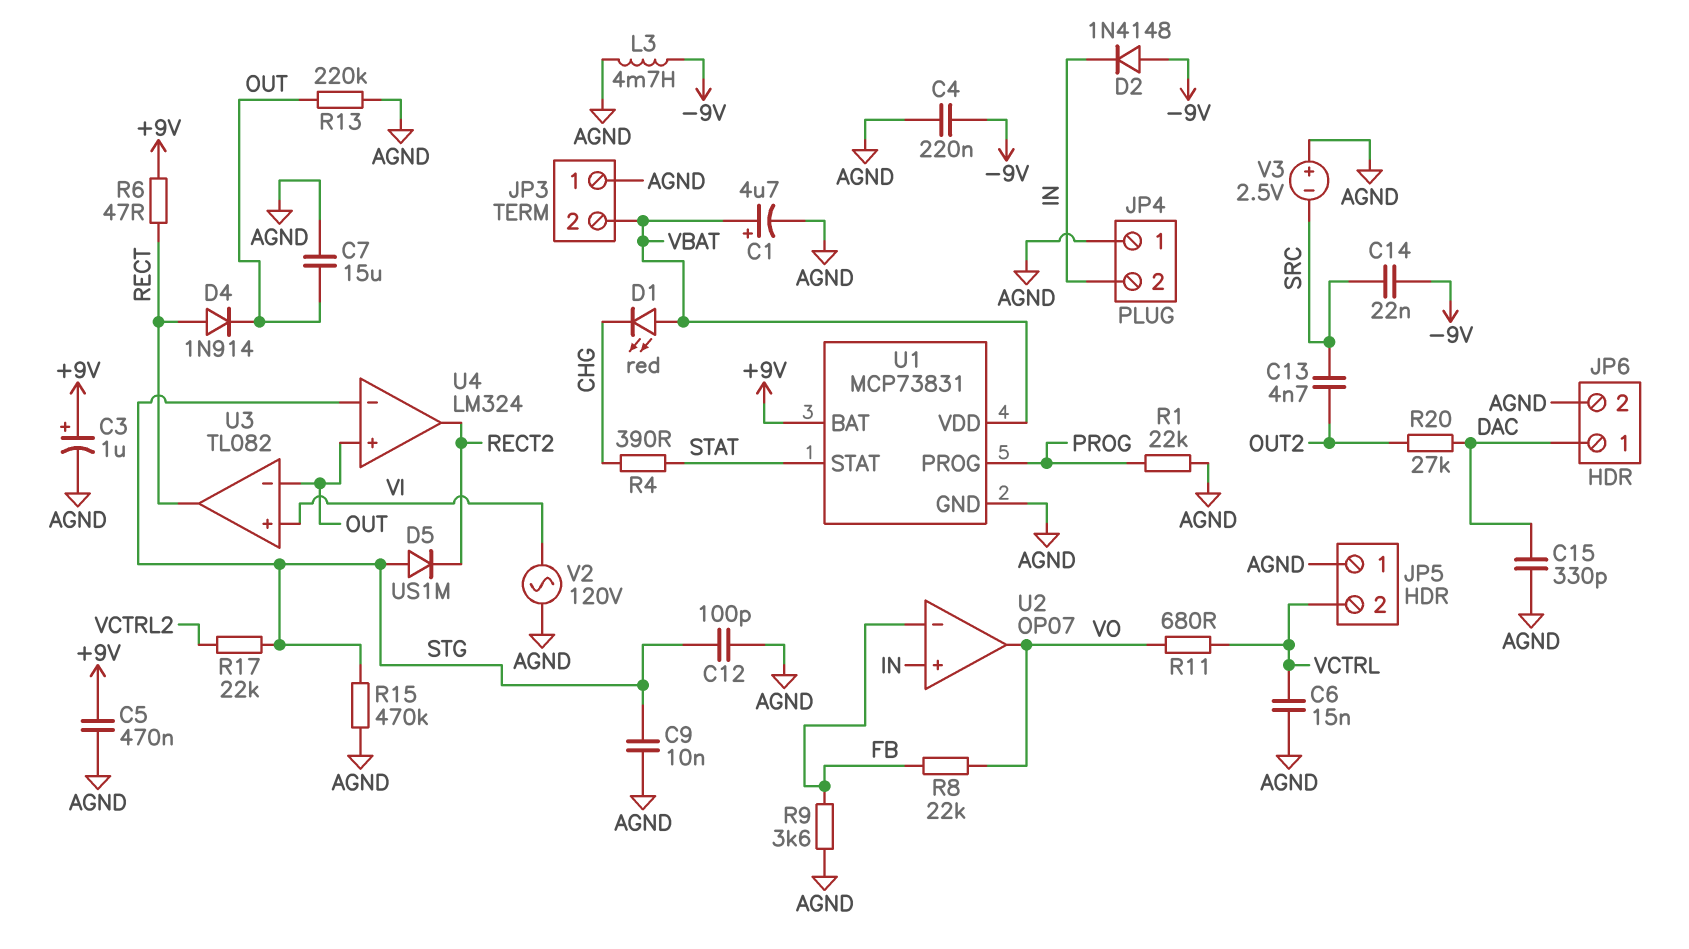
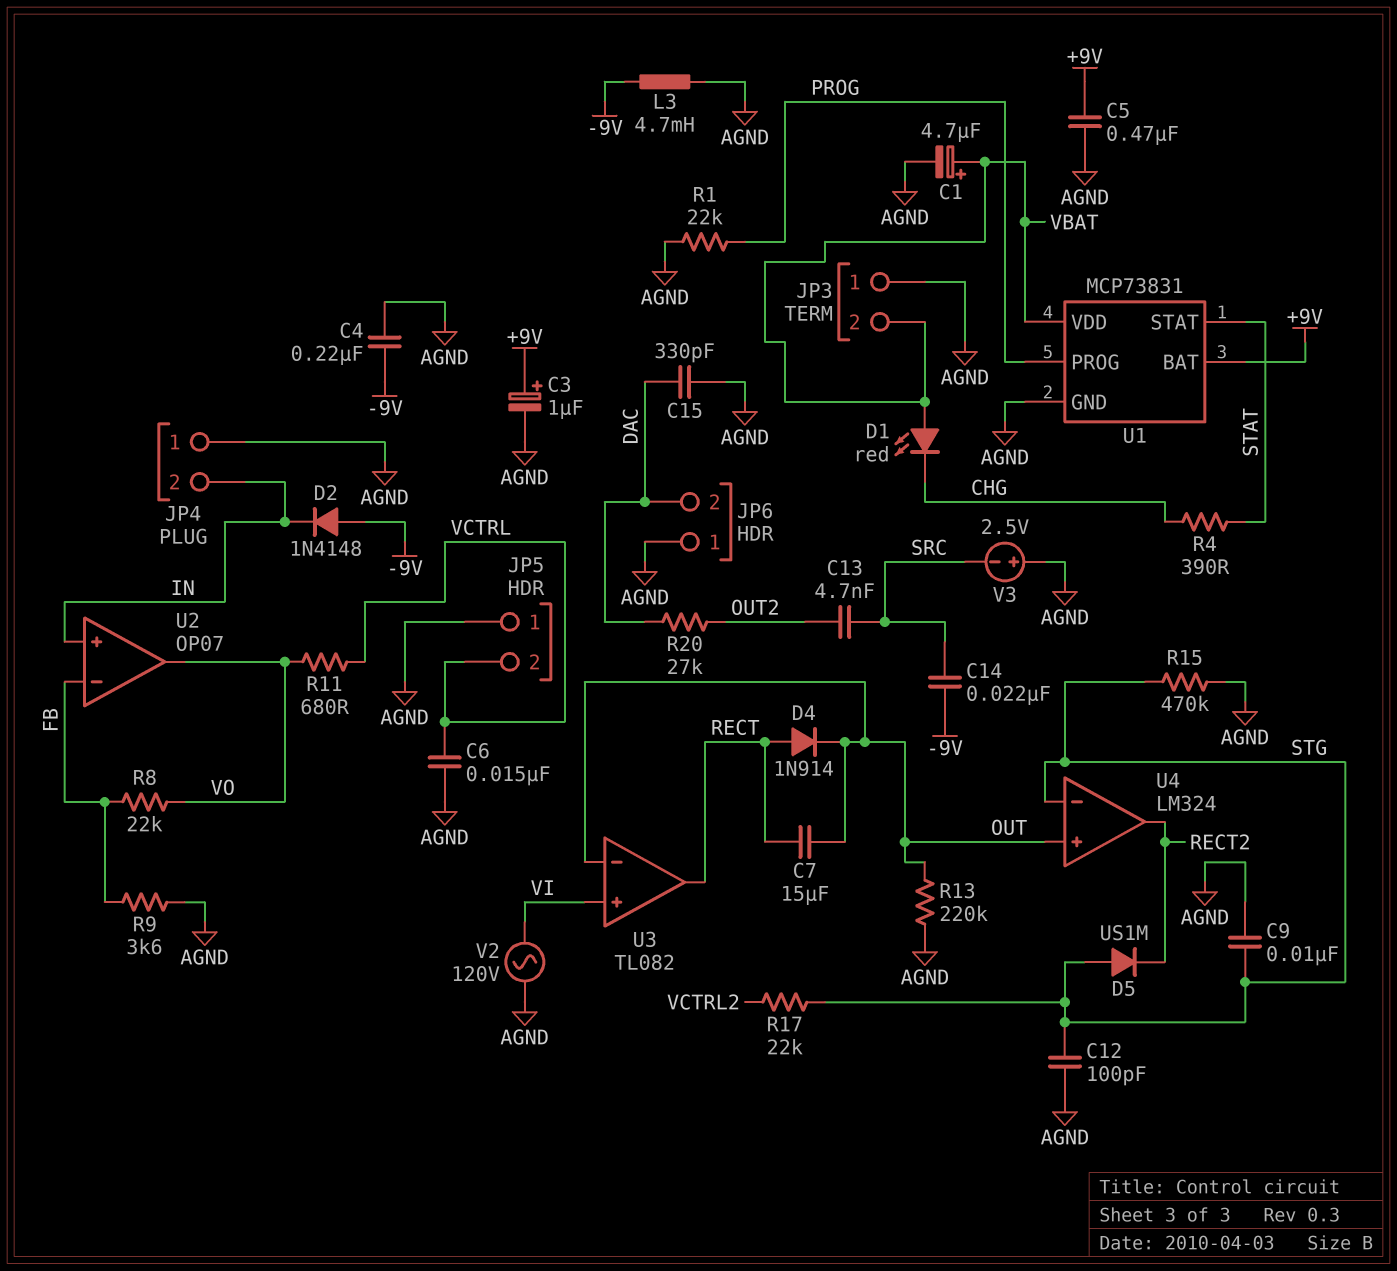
C7: 15uF (AGND, OUT) -> 15uF (OUT, RECT)
JP6 pin 1: DAC -> AGND
JP6 pin 2: AGND -> DAC
R6: 47 (+9V, RECT) -> none

